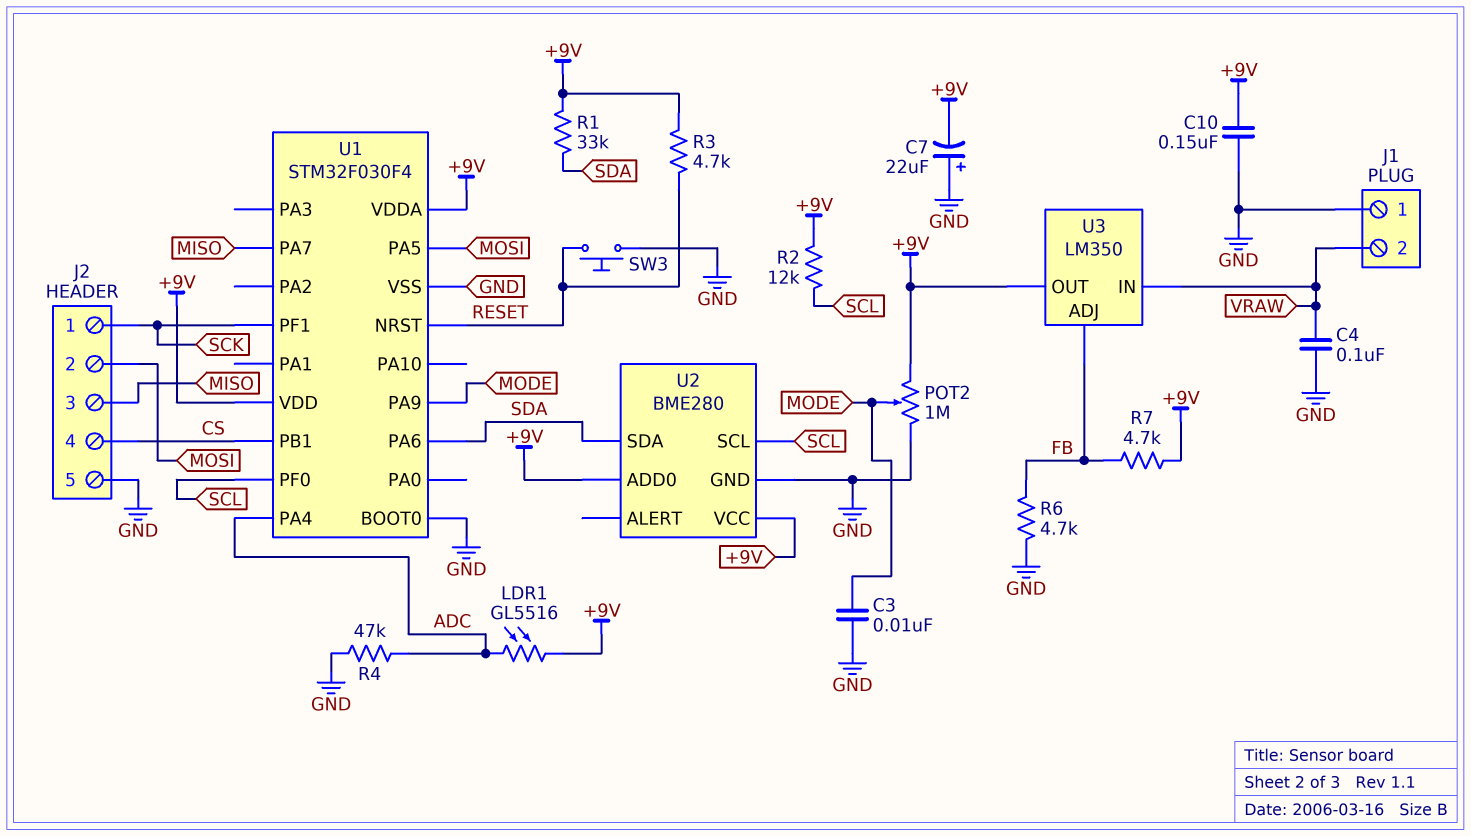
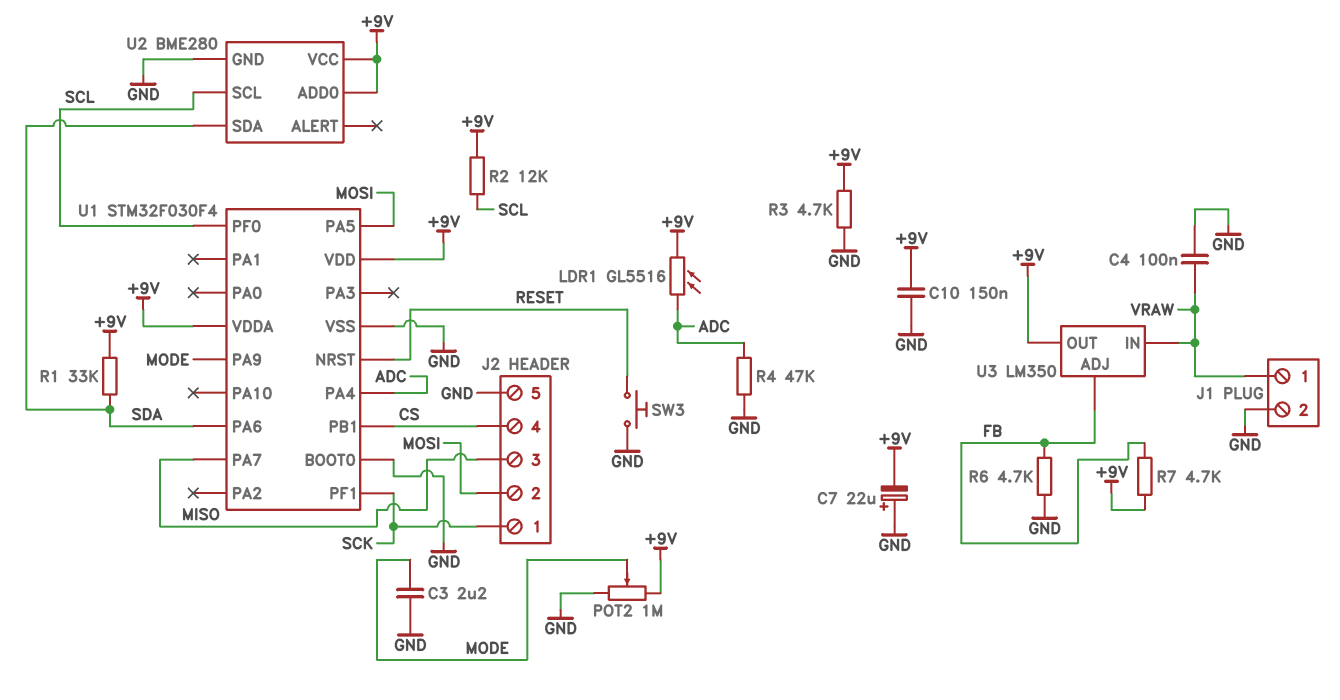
C3: 10nF (GND, MODE) -> 2.2uF (GND, MODE)
J1 pin 1: GND -> VRAW
J1 pin 2: VRAW -> GND
R3: 4.7k (+9V, RESET) -> 4.7k (+9V, GND)

